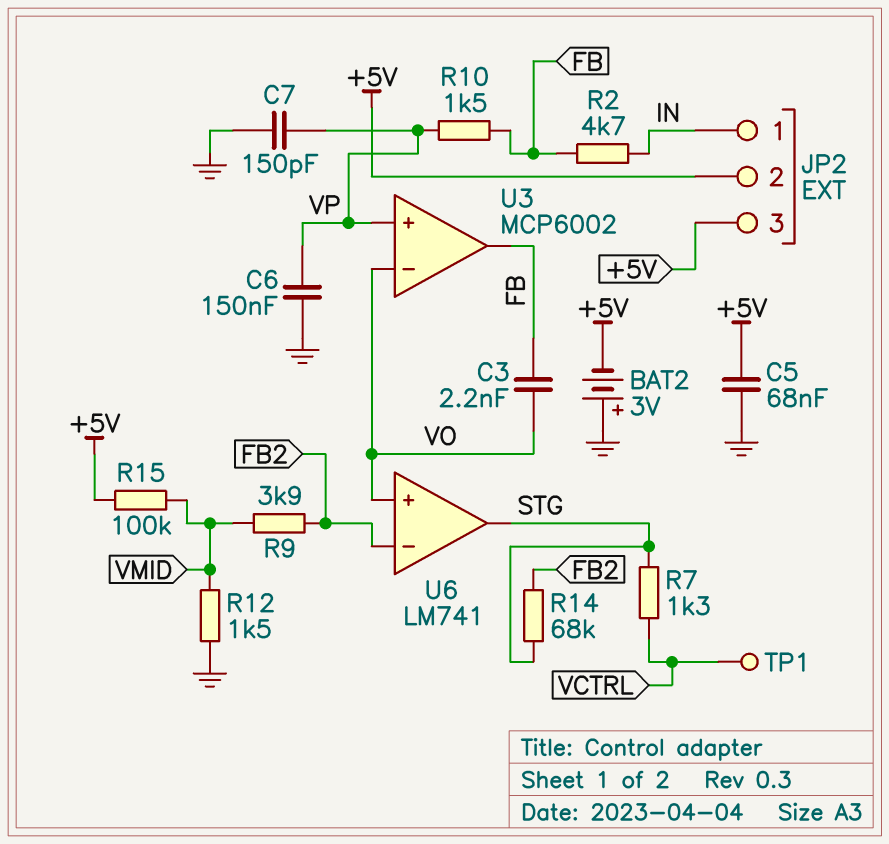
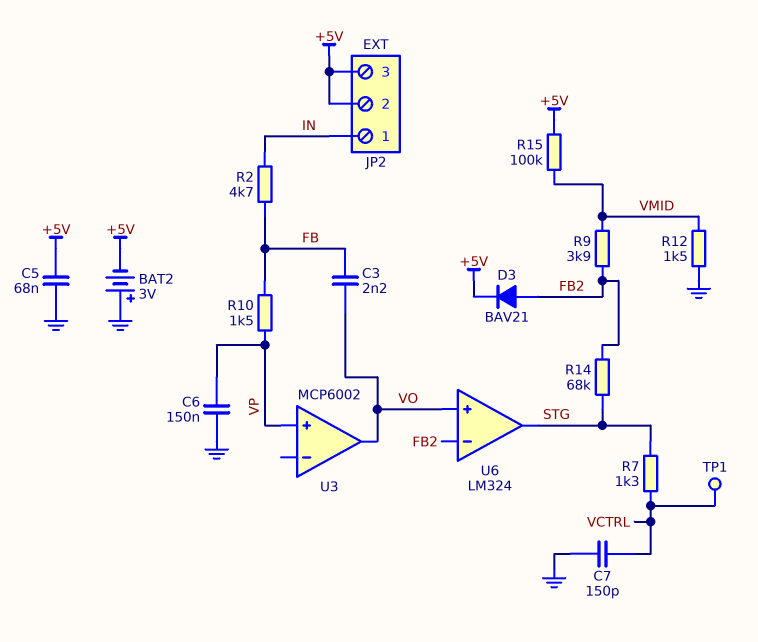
C7: 150pF (GND, VP) -> 150pF (GND, VCTRL)
D3: none -> diode BAV21 (A FB2, K +5V)
U3 pin in-: VO -> none
U3 pin out: FB -> VO
U6: LM741 -> LM324

